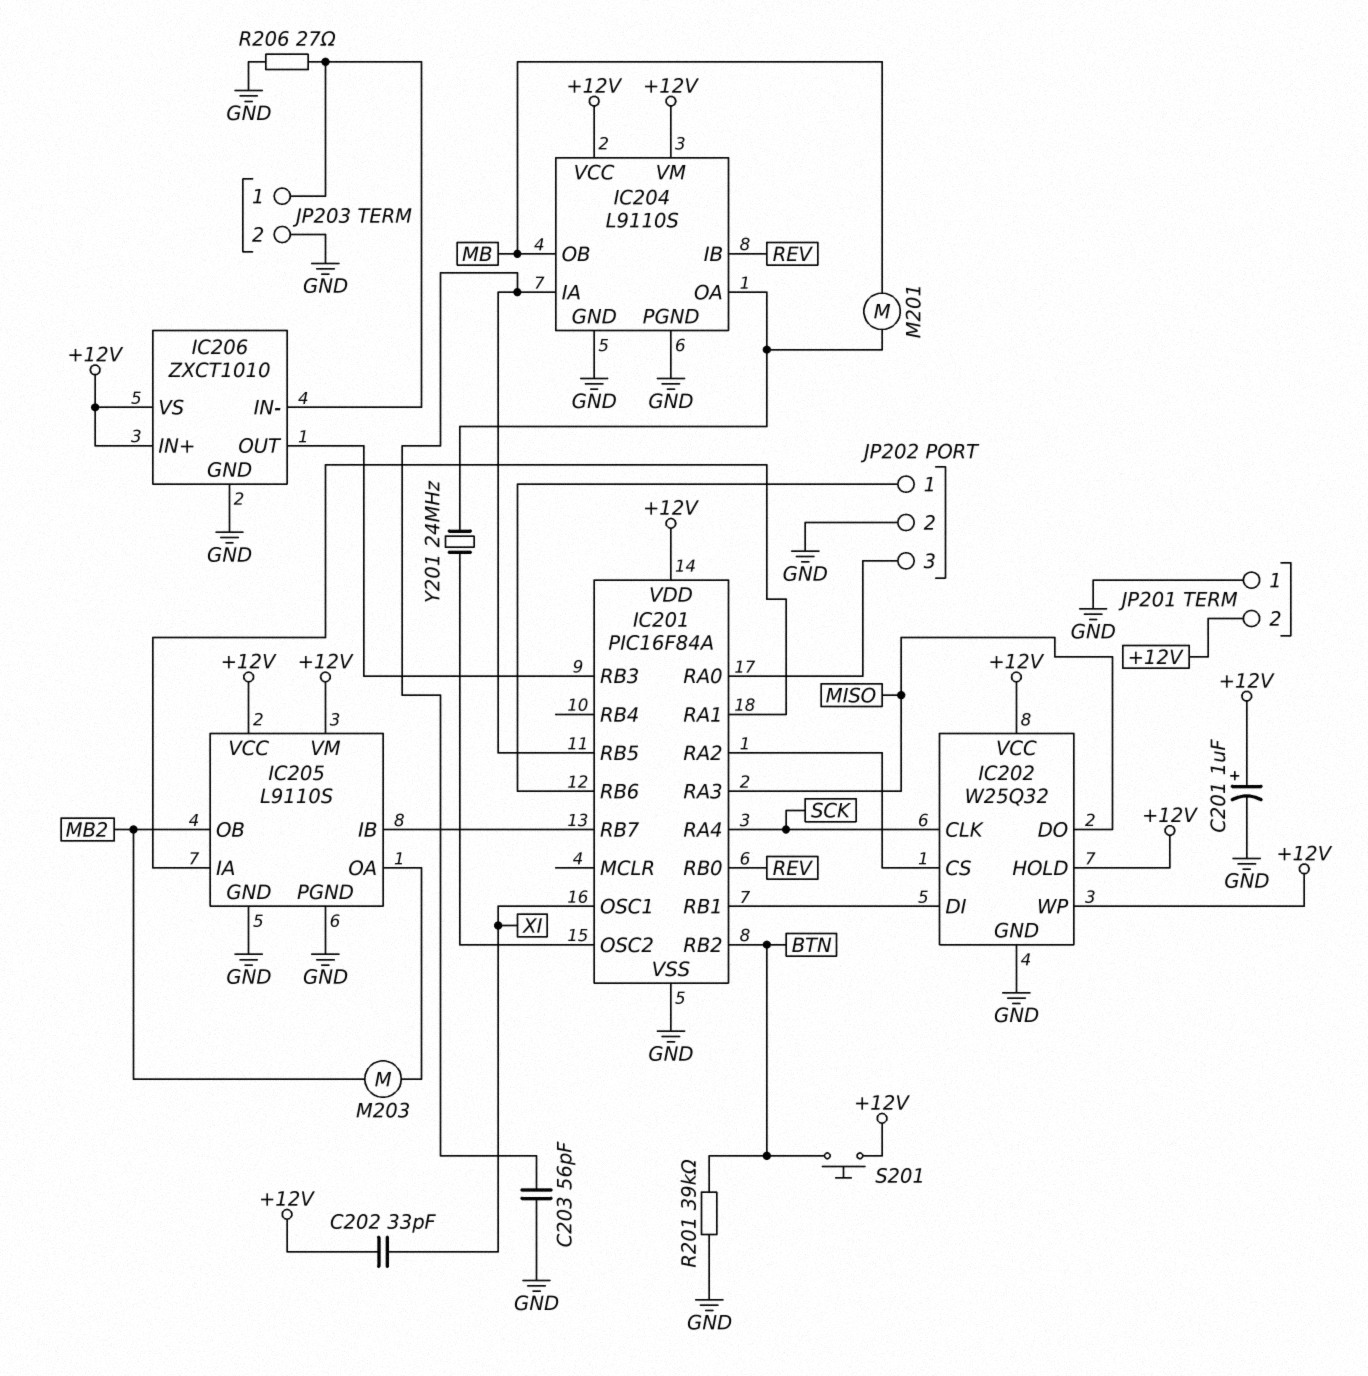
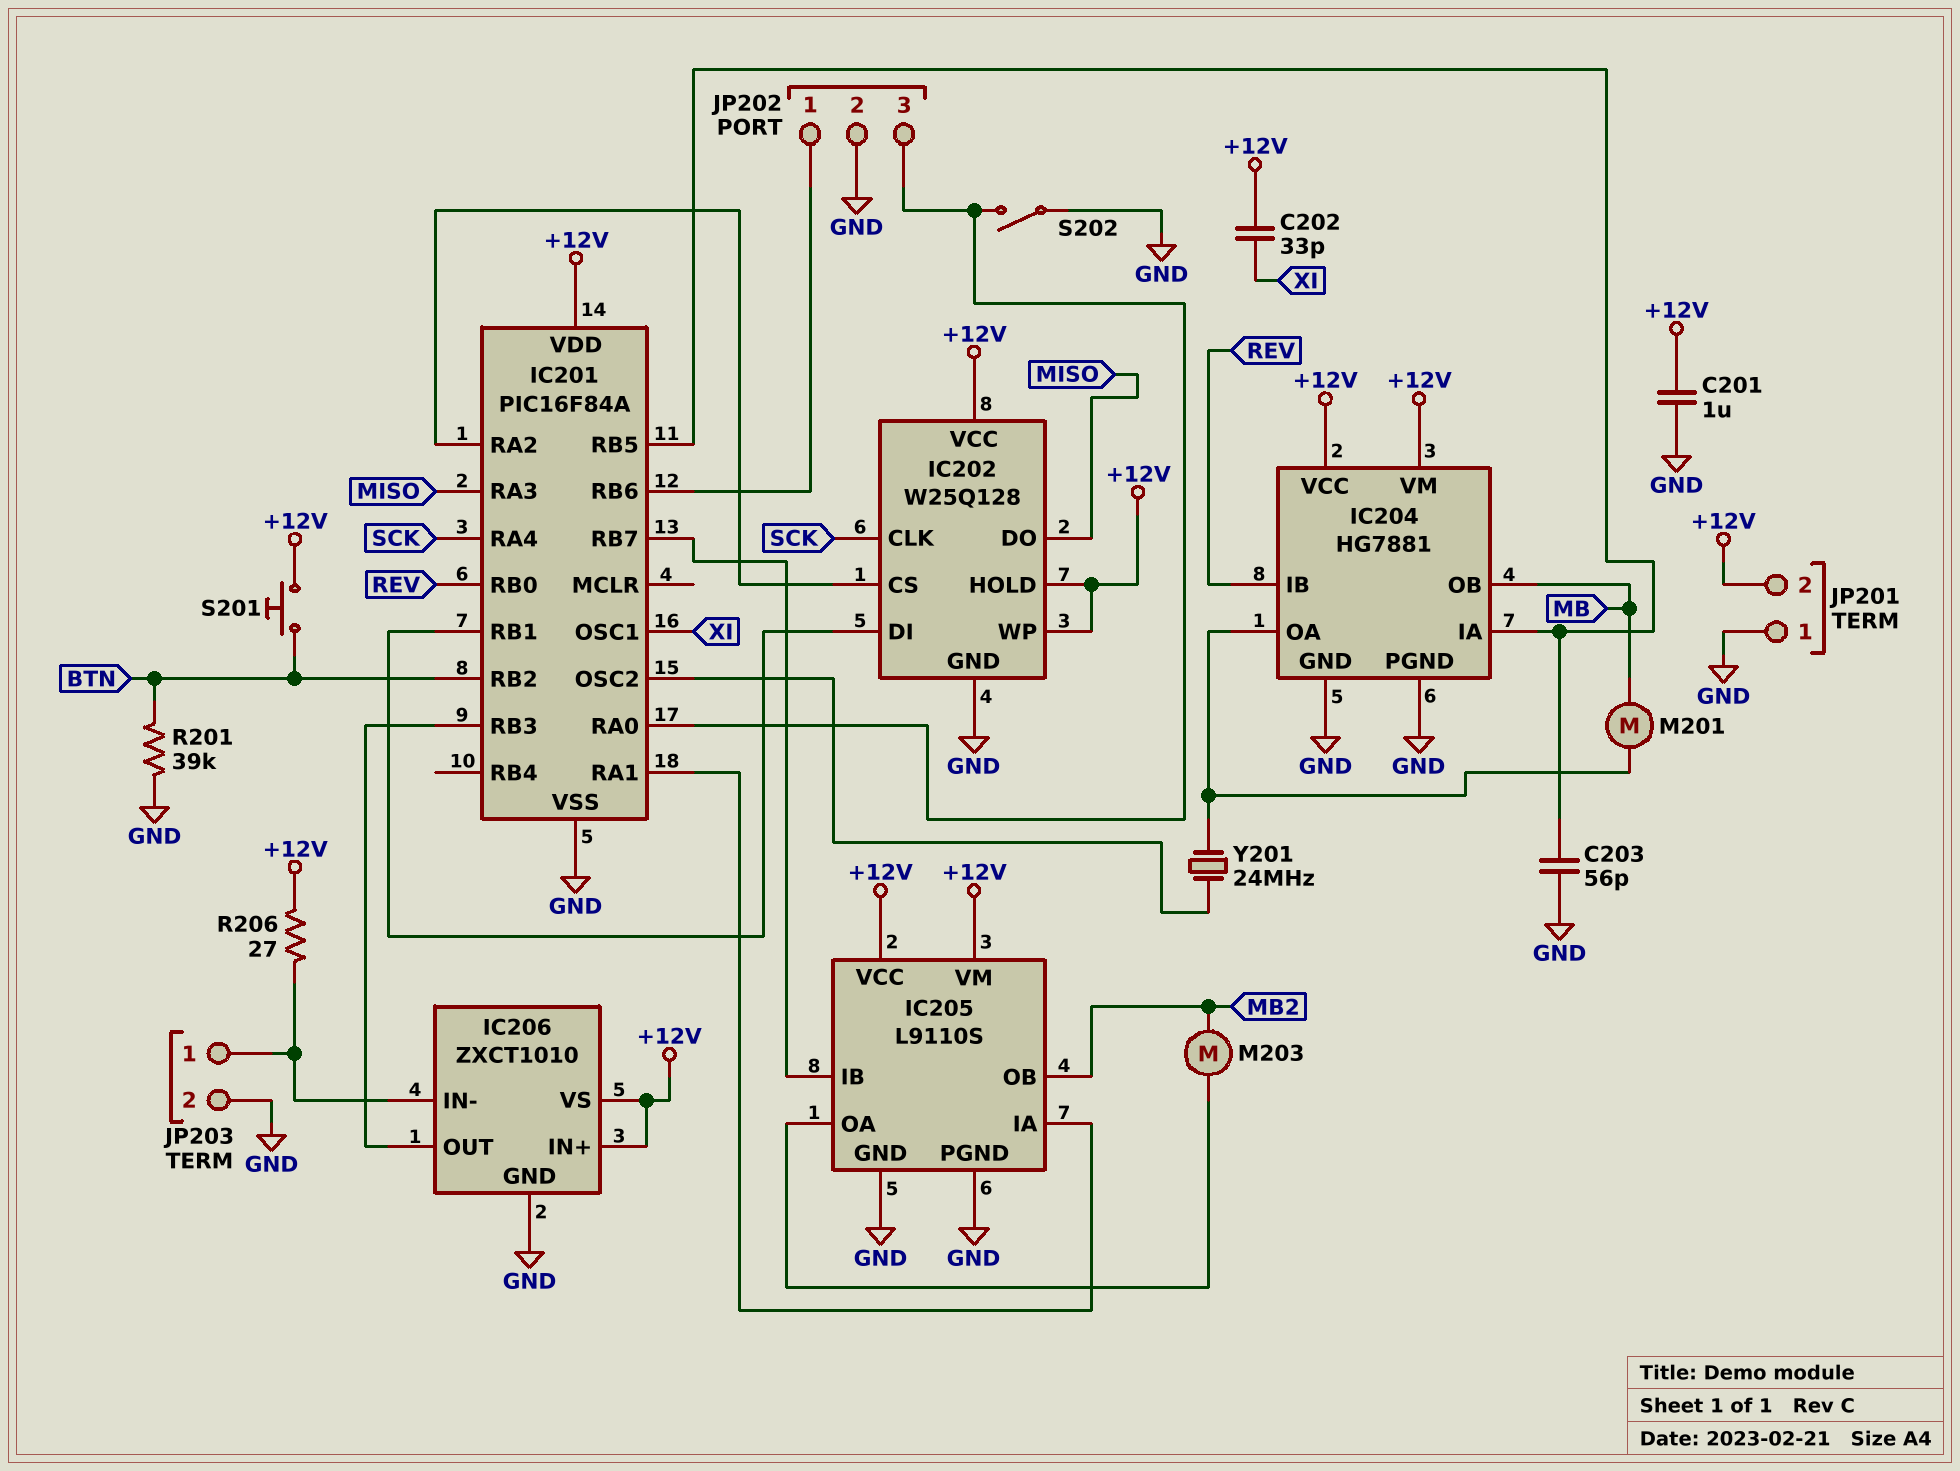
C201: 1uF (plus +12V, minus GND) -> 1uF (+12V, GND)
IC202: W25Q32 -> W25Q128
IC204: L9110S -> HG7881
R206: 27 (GND, IC206/IN-) -> 27 (+12V, IC206/IN-)
S202: none -> switch (GND, IC201/RA0)

